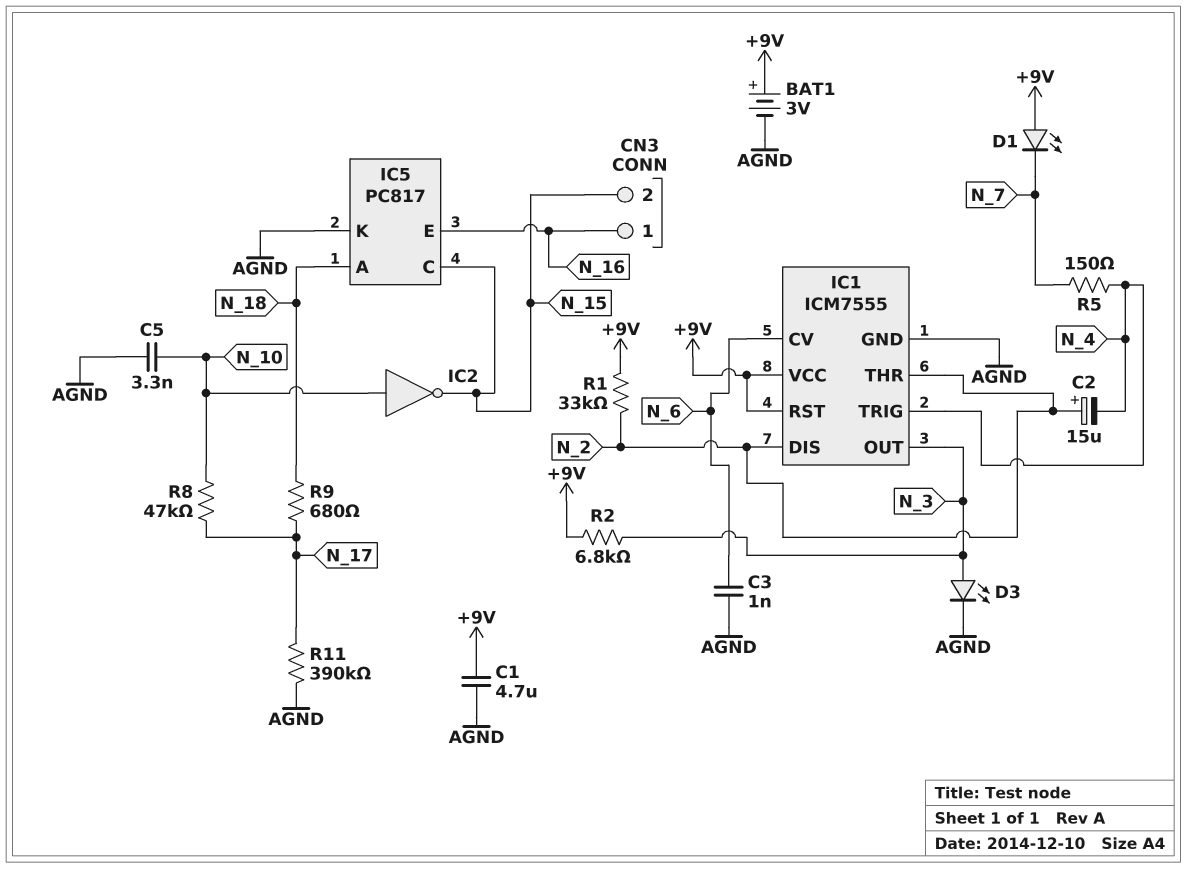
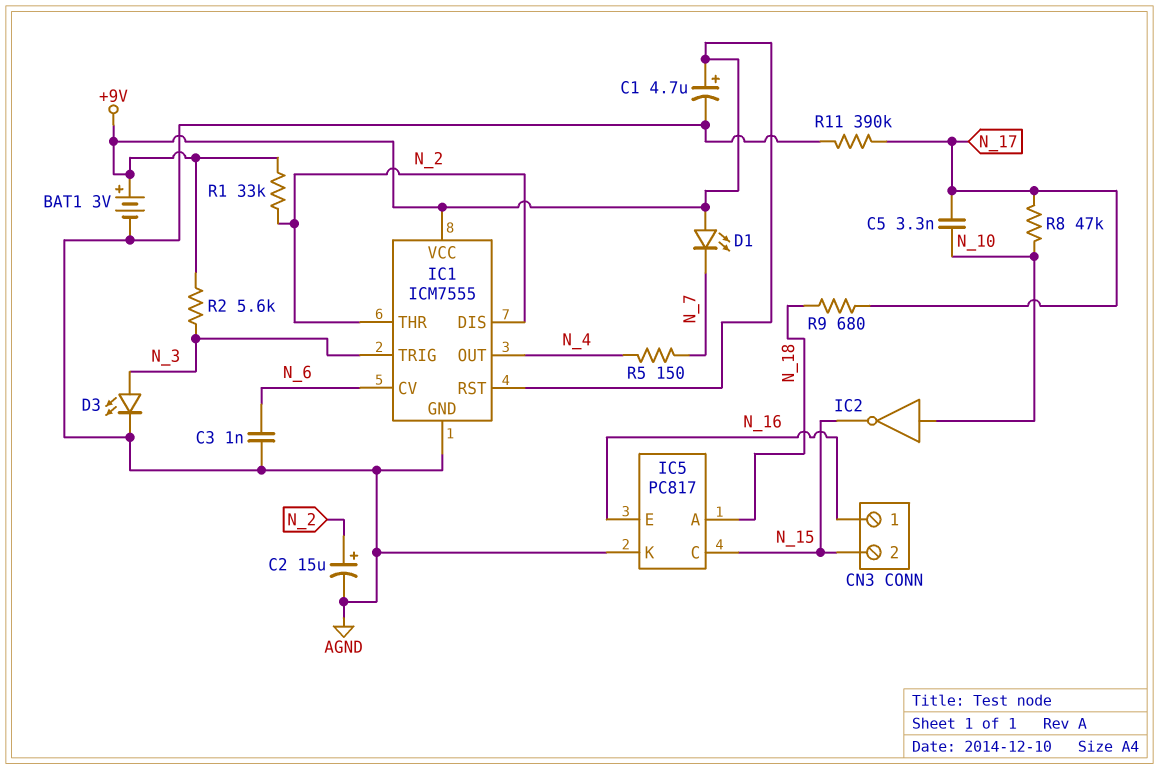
C1: 4.7uF (+9V, AGND) -> 4.7uF (plus +9V, minus AGND)
C2: 15uF (plus N_2, minus N_4) -> 15uF (plus N_2, minus AGND)
C5: 3.3nF (AGND, N_10) -> 3.3nF (N_10, N_17)
IC1 pin OUT: N_3 -> N_4
IC1 pin TRIG: N_4 -> N_3
R2: 6.8k (+9V, N_3) -> 5.6k (+9V, N_3)

